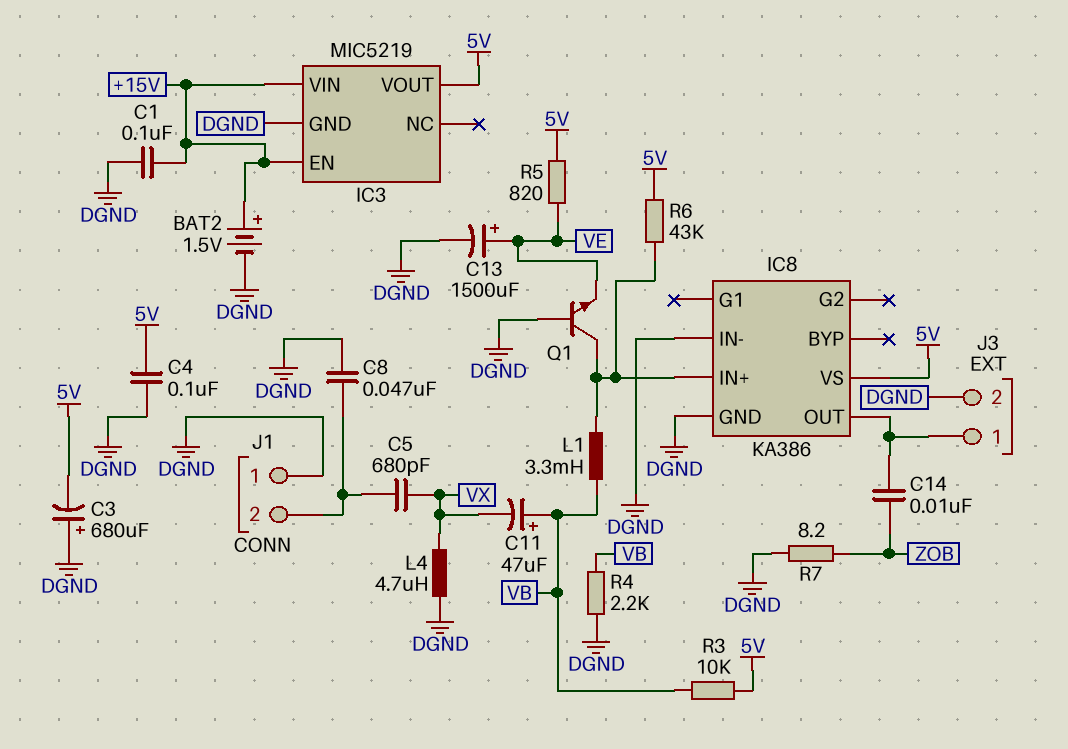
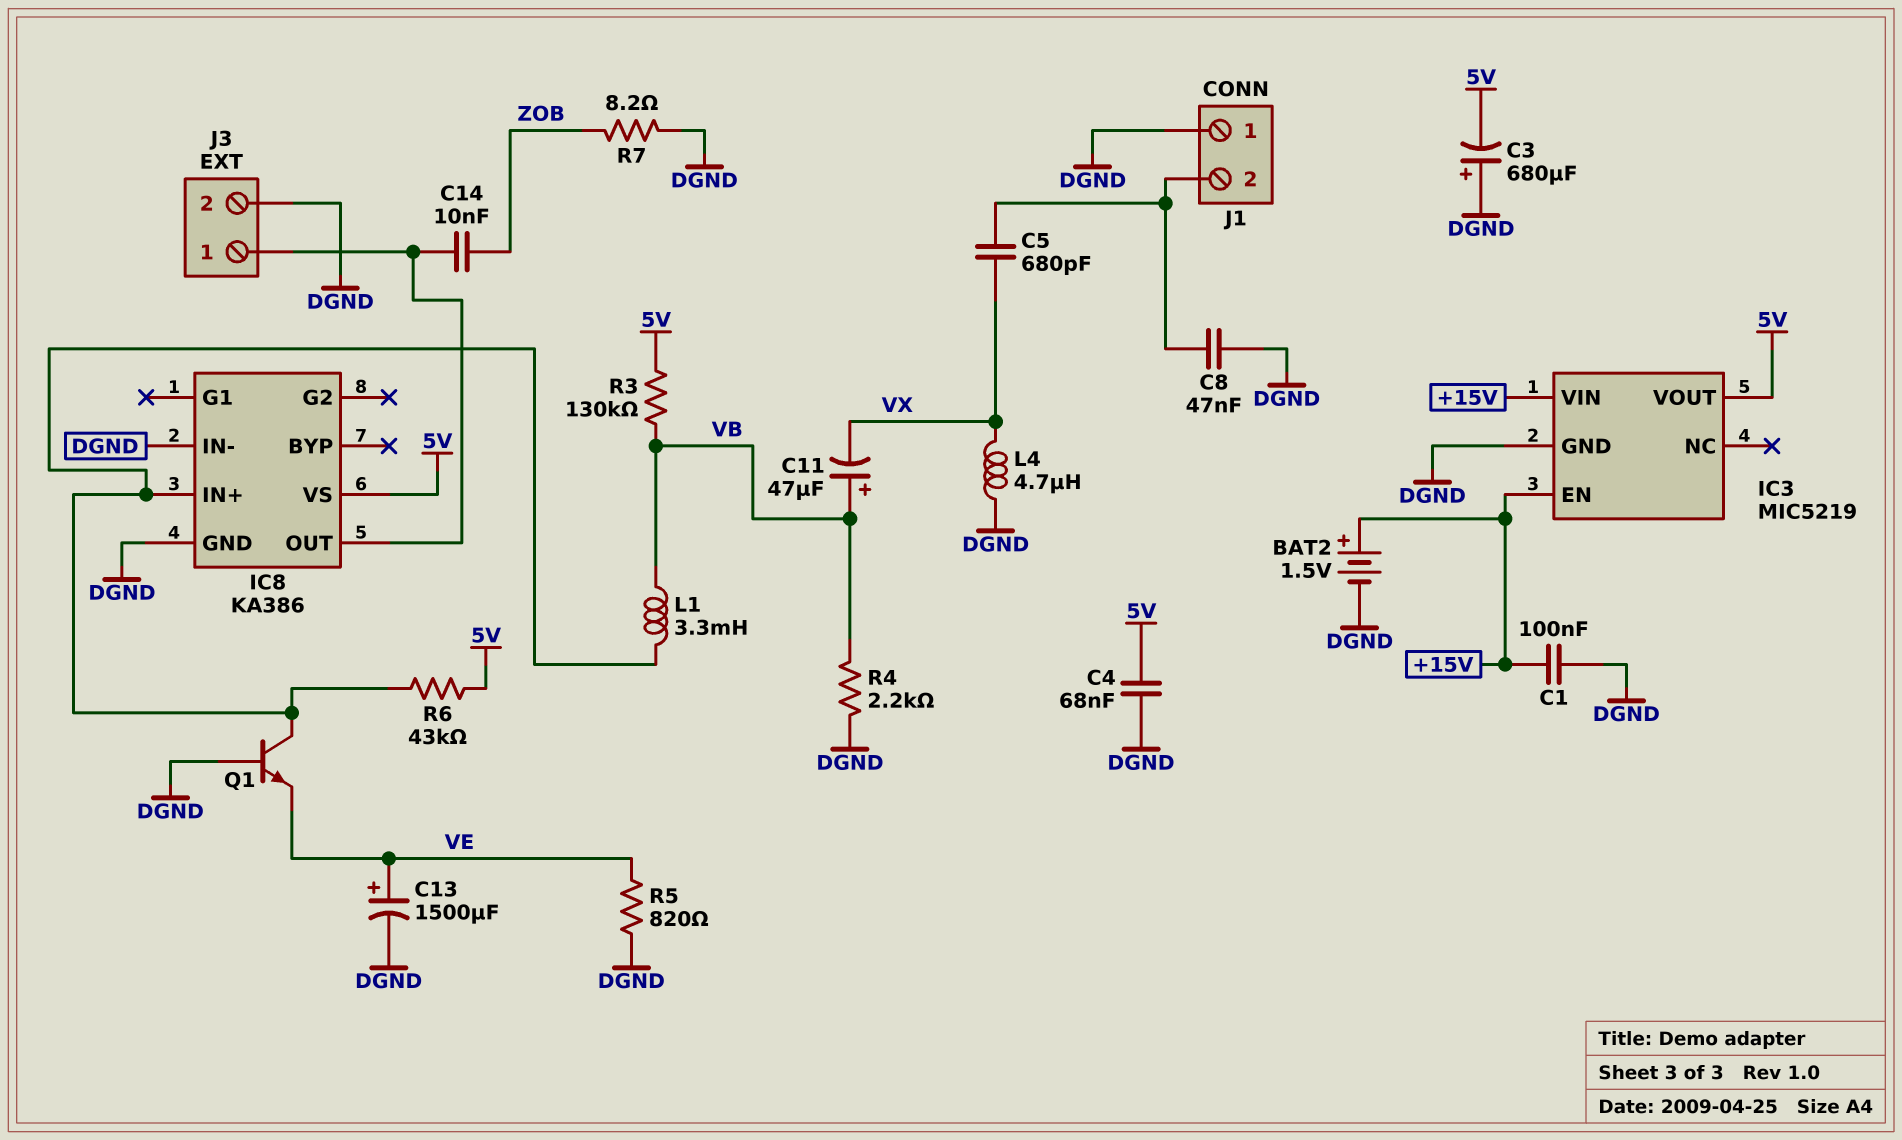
C4: 100nF (5V, DGND) -> 68nF (5V, DGND)
R3: 10k (5V, VB) -> 130k (5V, VB)
R5: 820 (5V, VE) -> 820 (DGND, VE)

